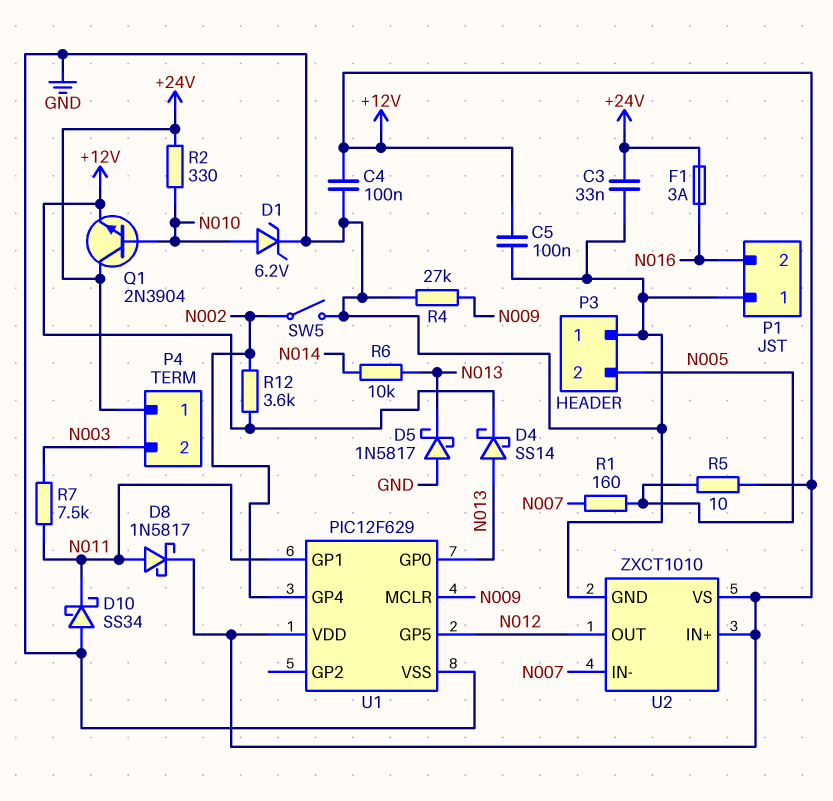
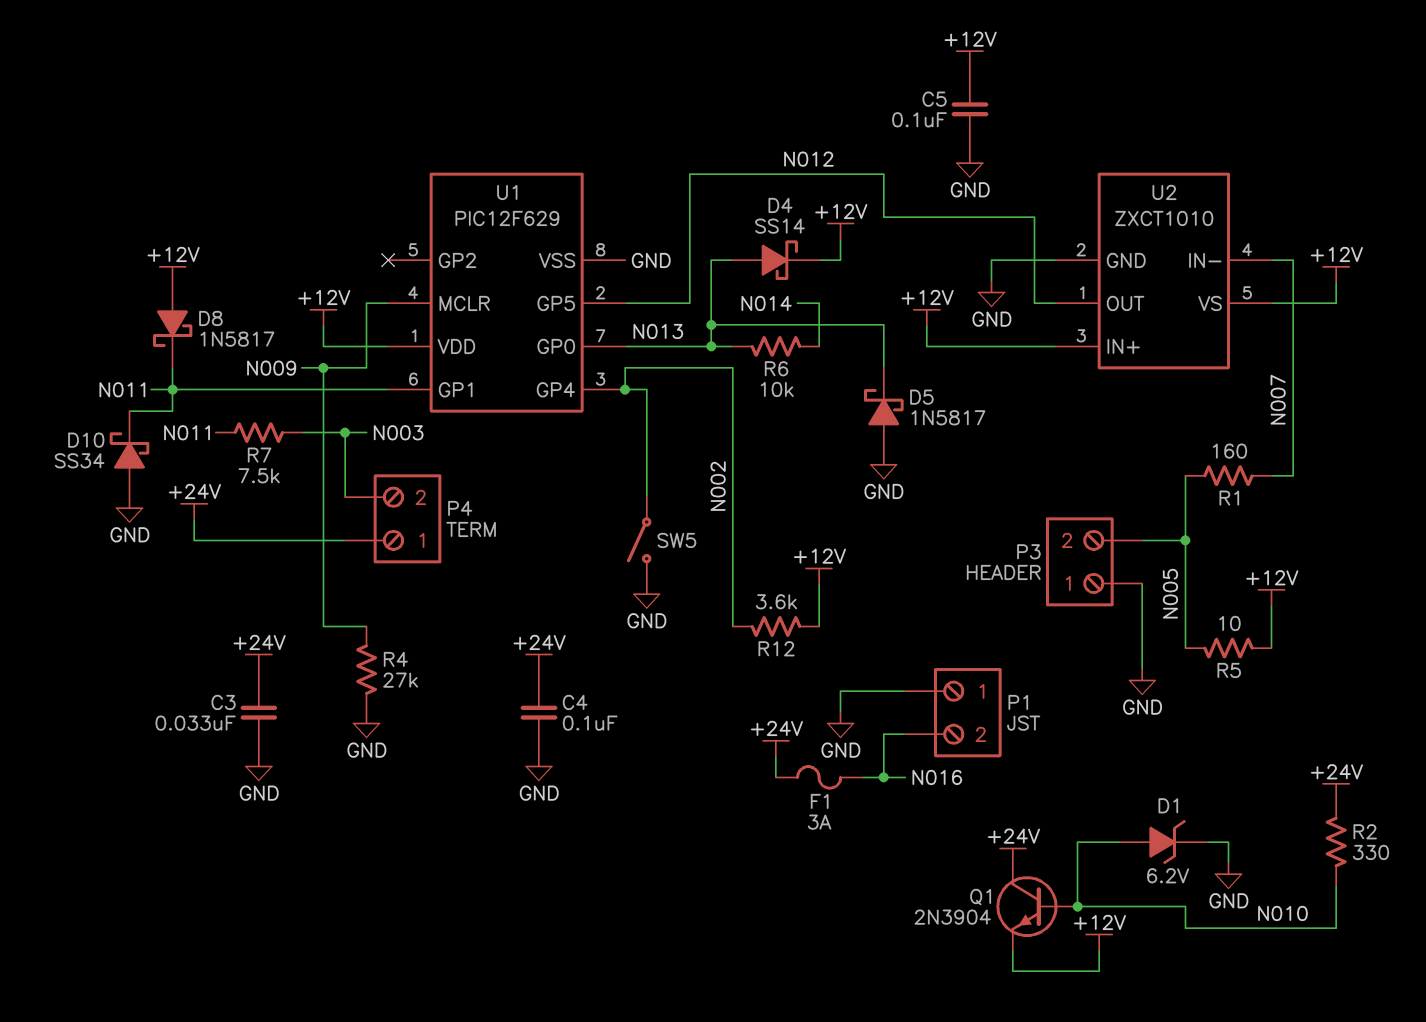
C4: 100nF (+12V, GND) -> 100nF (+24V, GND)
D8: schottky 1N5817 (A N011, K +12V) -> schottky 1N5817 (A +12V, K N011)

